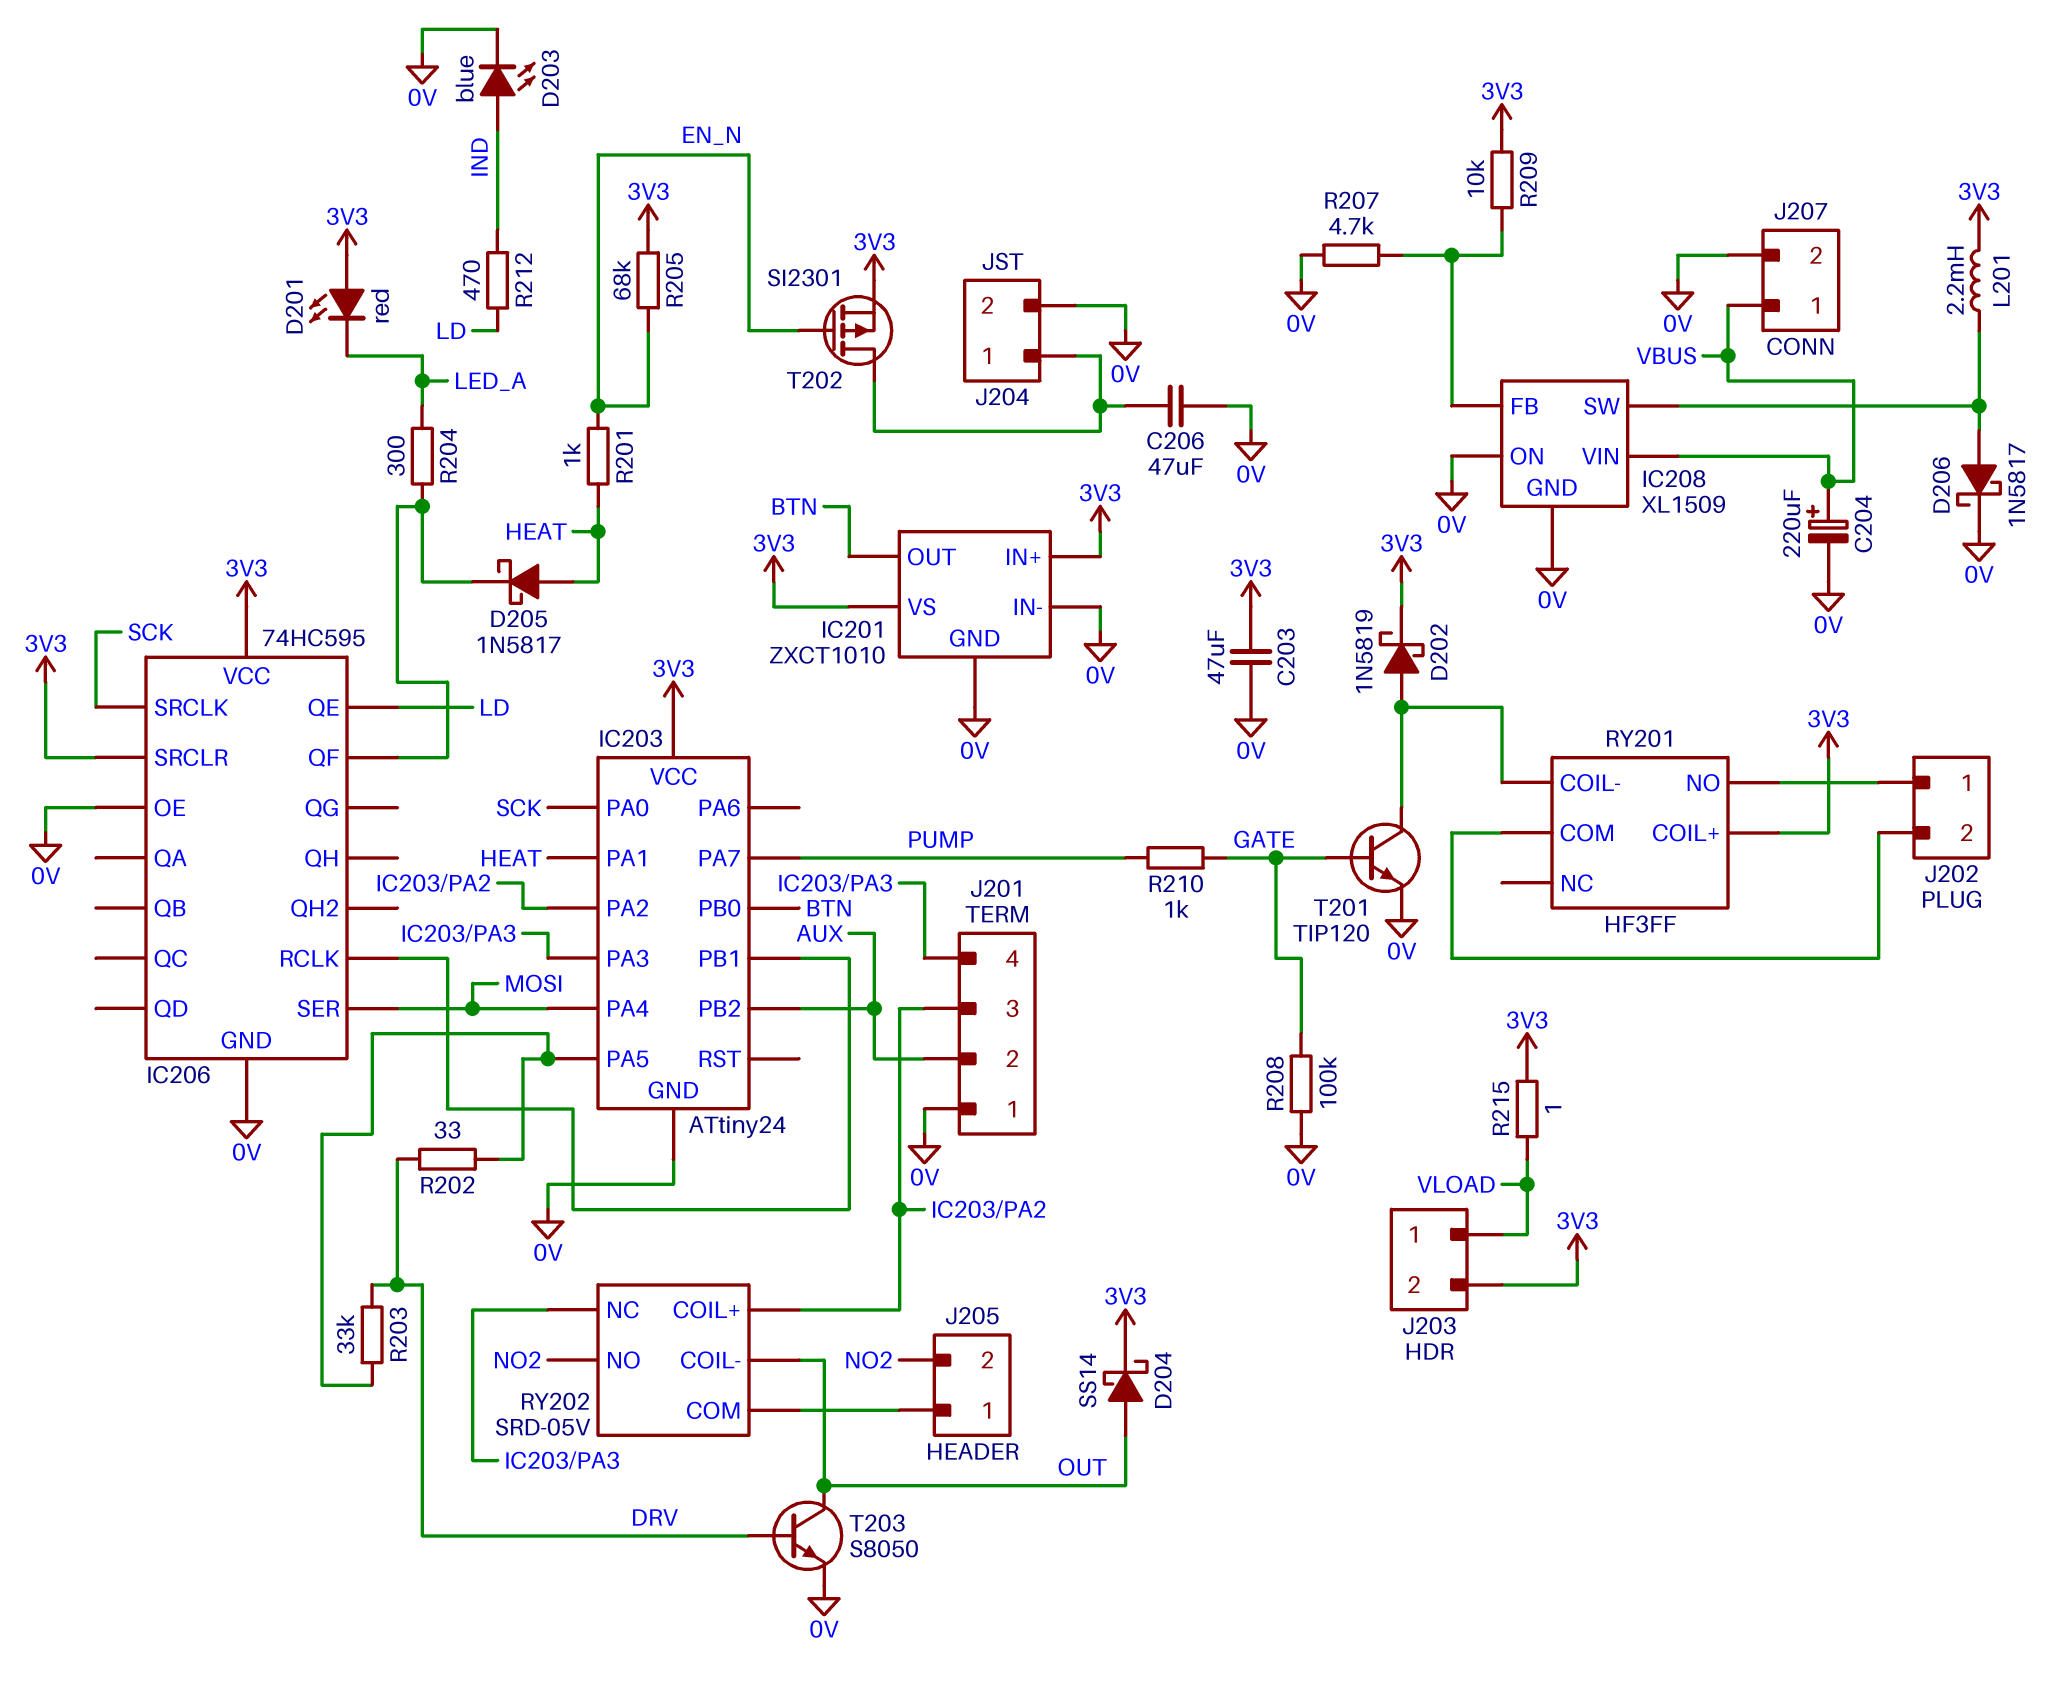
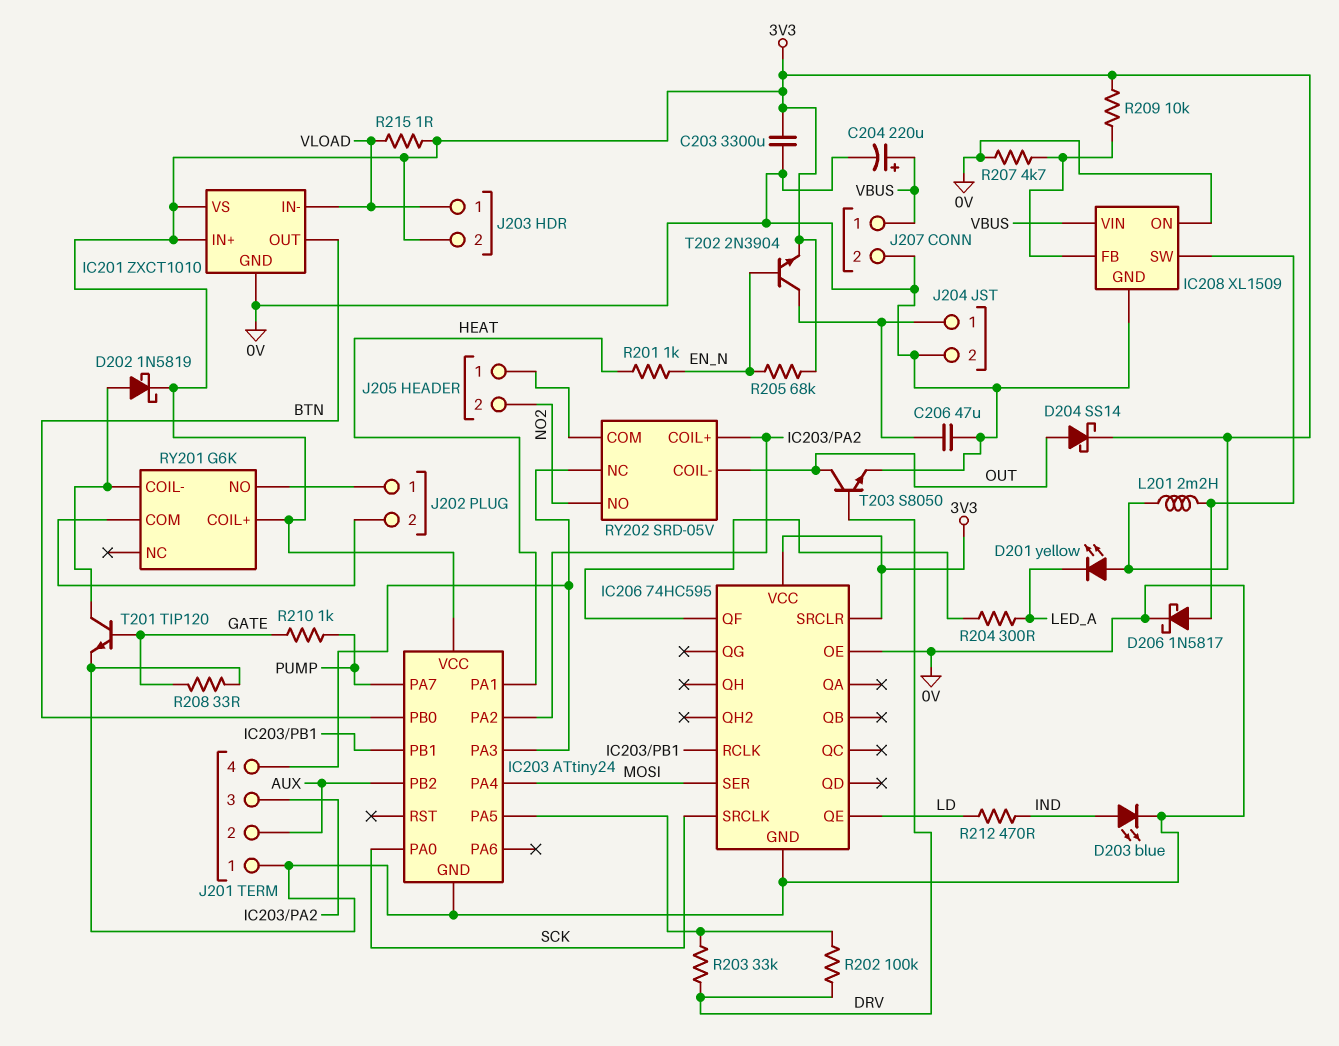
C203: 47uF (0V, 3V3) -> 3300uF (0V, 3V3)
D201: LED red (A 3V3, K LED_A) -> LED yellow (A 3V3, K LED_A)
D205: schottky 1N5817 (A HEAT, K IC206/QF) -> none
IC201 pin IN-: 0V -> VLOAD
R202: 33 (DRV, IC203/PA5) -> 100k (DRV, IC203/PA5)
R208: 100k (0V, GATE) -> 33 (0V, GATE)
RY201: HF3FF -> G6K
T202: PMOS SI2301 (G EN_N, D J204/1, S 3V3) -> NPN 2N3904 (B EN_N, C J204/1, E 3V3)

